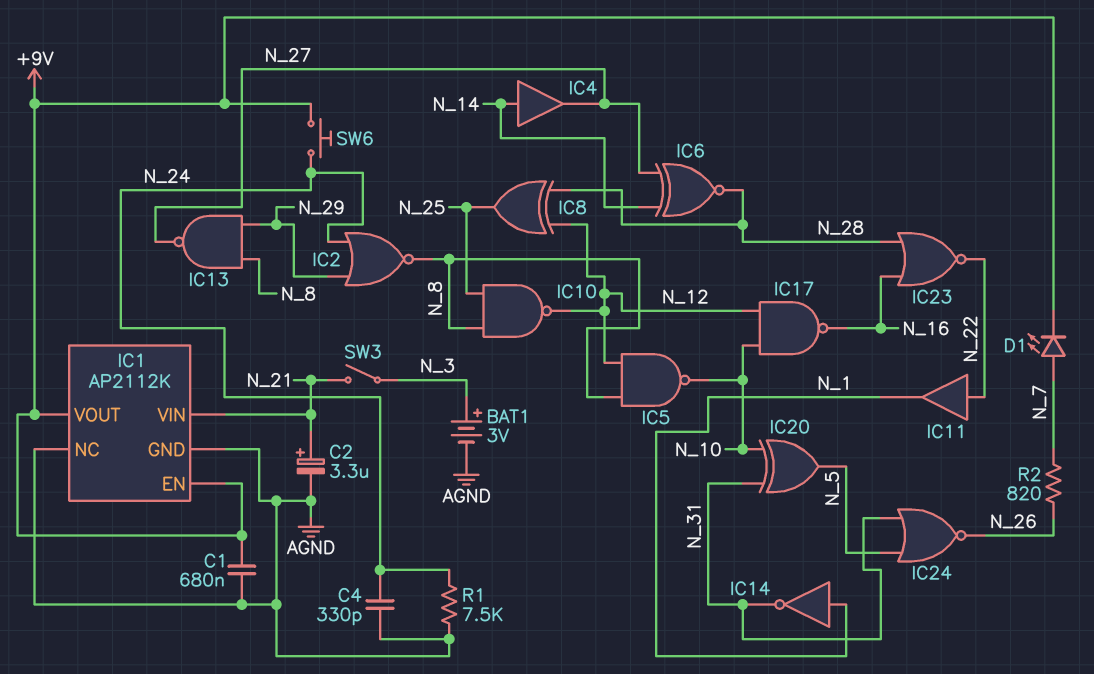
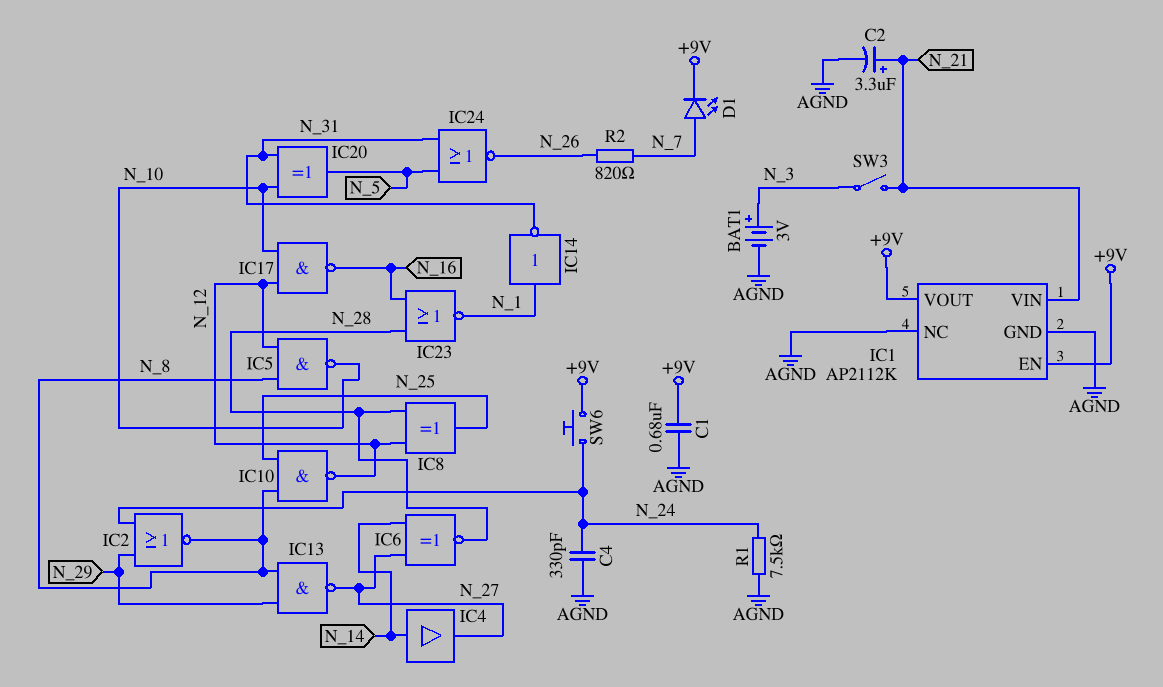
IC11: buffer (in N_22, out N_1) -> none
IC23: NOR (in N_16, in N_28, out N_22) -> NOR (in N_16, in N_28, out N_1)

